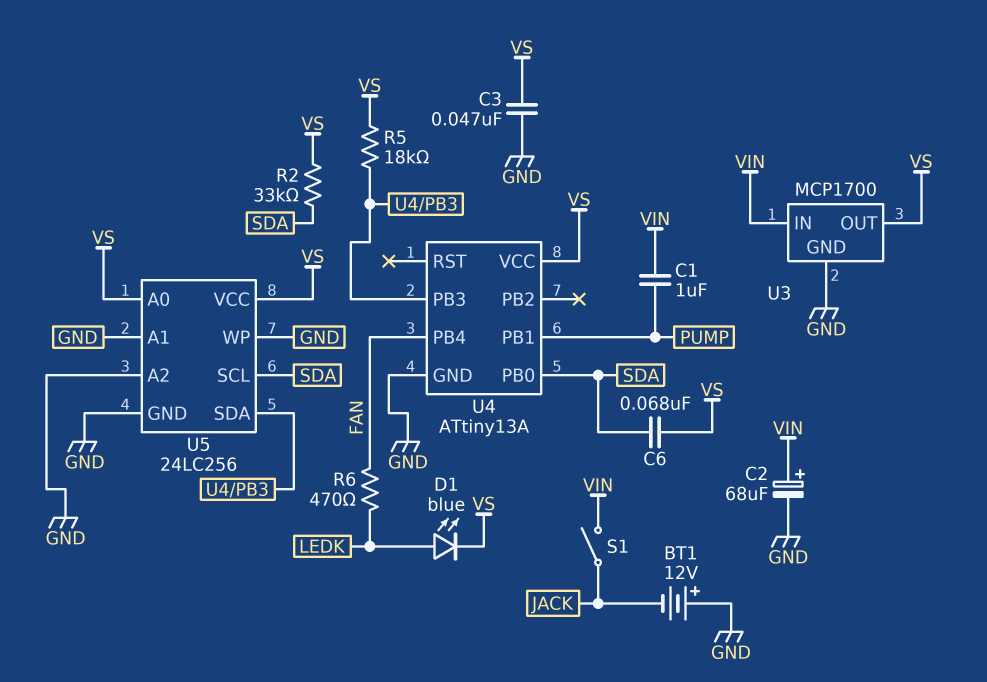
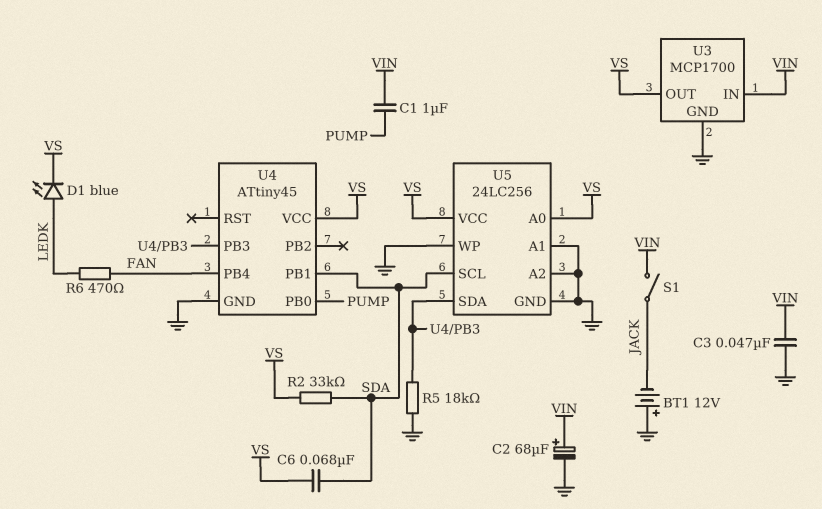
C3: 47nF (GND, VS) -> 47nF (GND, VIN)
R5: 18k (U4/PB3, VS) -> 18k (GND, U4/PB3)
U4: ATtiny13A -> ATtiny45
U4 pin PB0: SDA -> PUMP
U4 pin PB1: PUMP -> SDA

